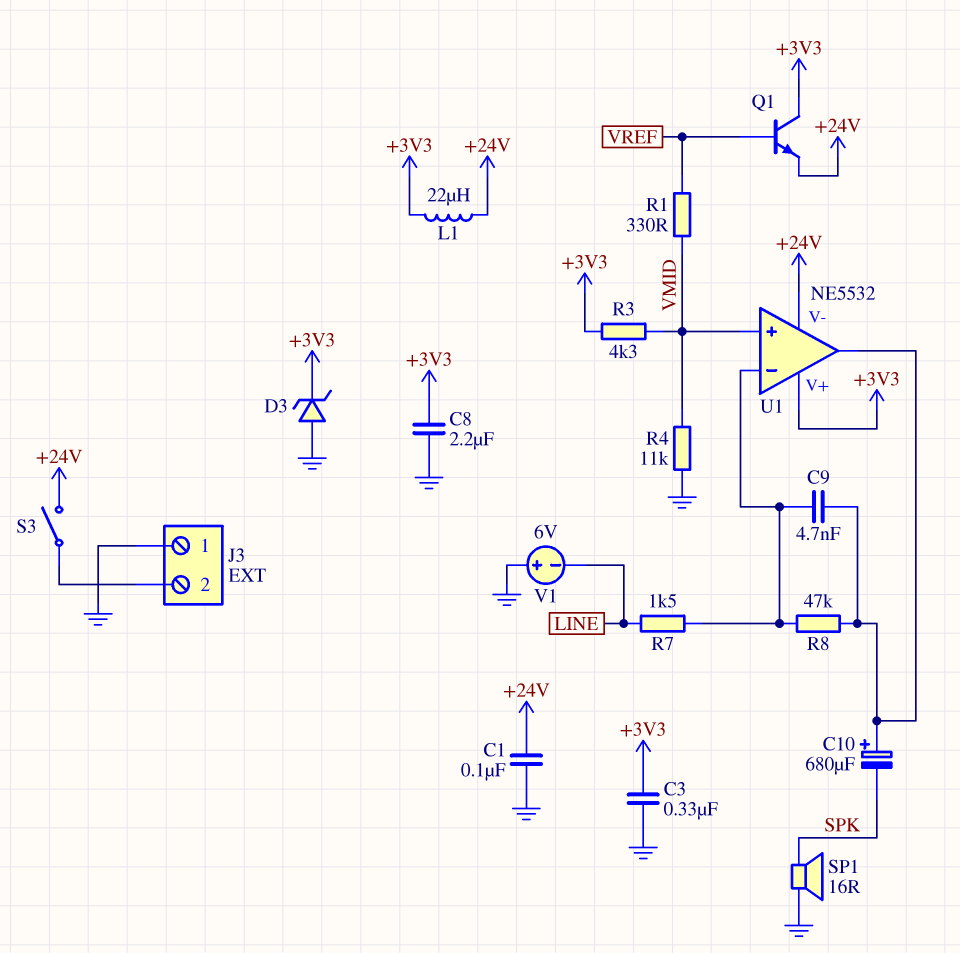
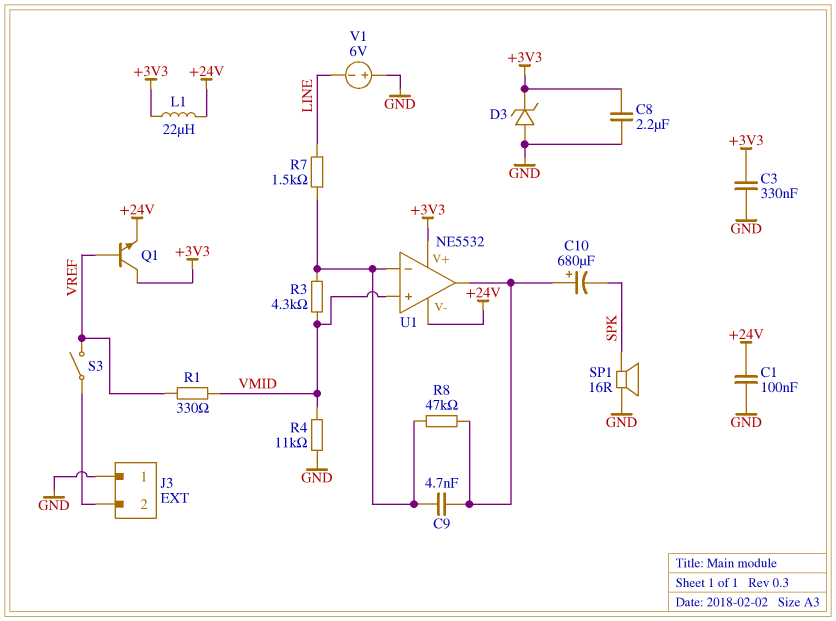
R3: 4.3k (+3V3, VMID) -> 4.3k (U1/in-, VMID)
S3: switch (+24V, J3/2) -> switch (J3/2, VREF)

